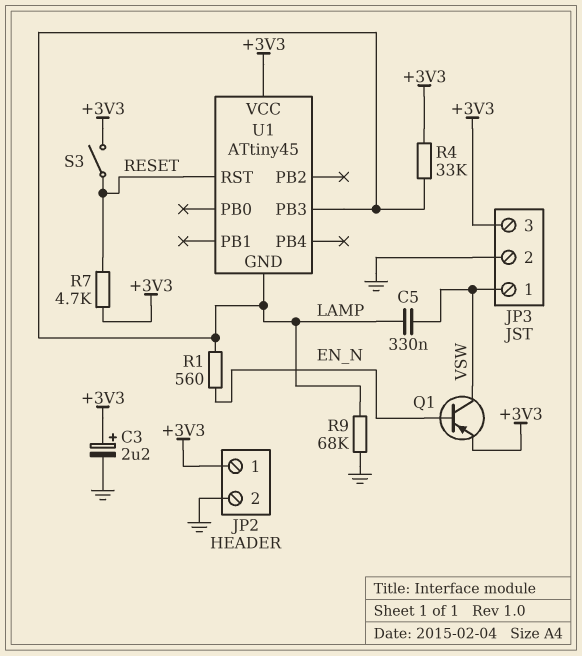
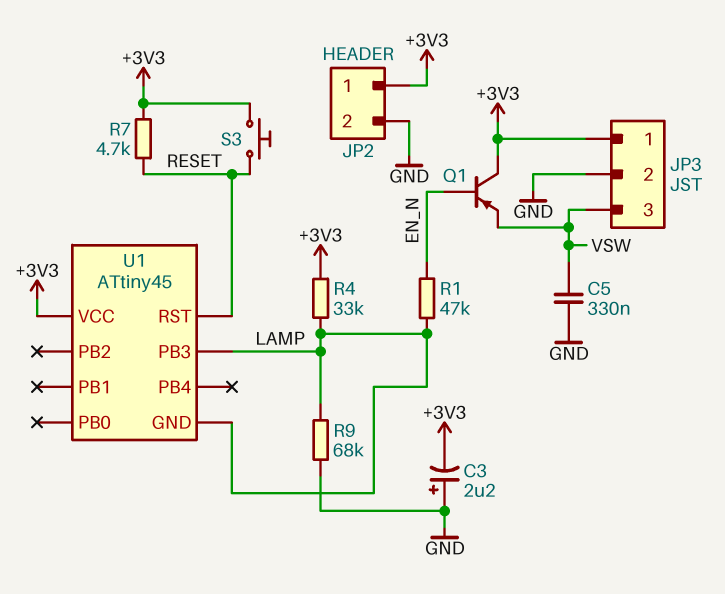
C3: 2.2uF (plus +3V3, minus GND) -> 2.2uF (plus GND, minus +3V3)
C5: 330nF (LAMP, VSW) -> 330nF (GND, VSW)
JP3 pin 1: VSW -> +3V3
JP3 pin 3: +3V3 -> VSW
Q1: PNP (B EN_N, C VSW, E +3V3) -> PNP (B EN_N, C +3V3, E VSW)
R1: 560 (EN_N, LAMP) -> 47k (EN_N, LAMP)
S3: switch (+3V3, RESET) -> button (+3V3, RESET)

